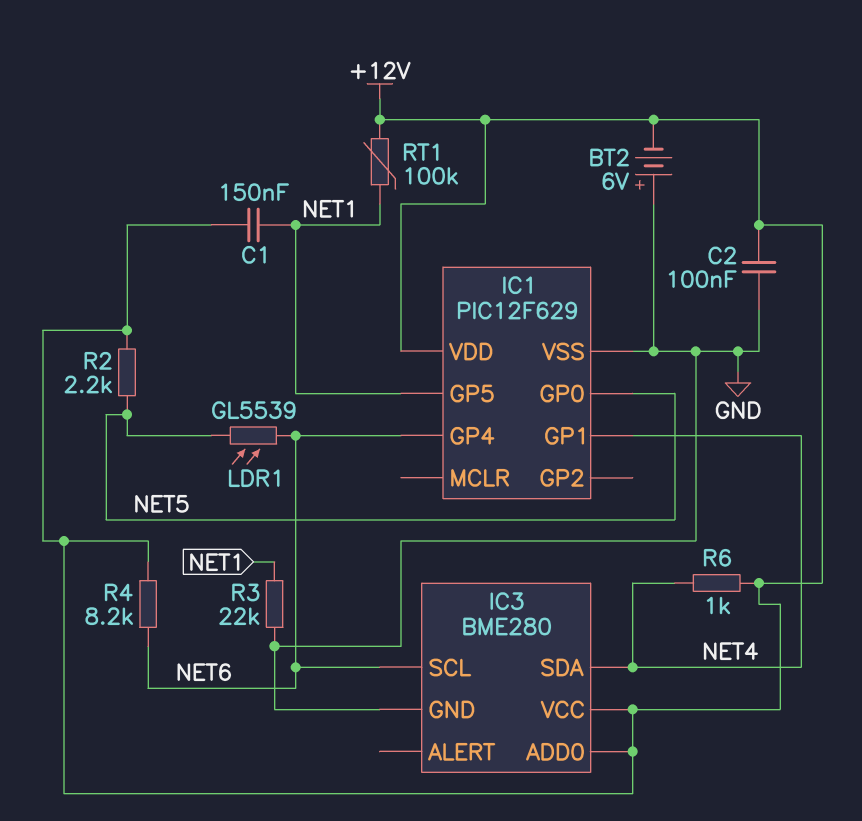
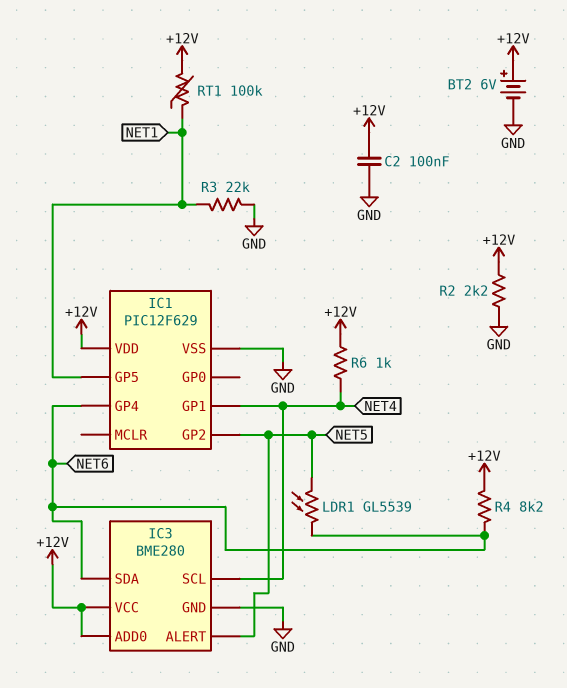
BT2: 6V (plus GND, minus +12V) -> 6V (plus +12V, minus GND)
C1: 150nF (+12V, NET1) -> none
IC1 pin GP0: NET5 -> none
IC1 pin GP2: none -> NET5
IC3 pin ALERT: none -> NET5
IC3 pin SCL: NET6 -> NET4
IC3 pin SDA: NET4 -> NET6
R2: 2.2k (+12V, NET5) -> 2.2k (+12V, GND)

